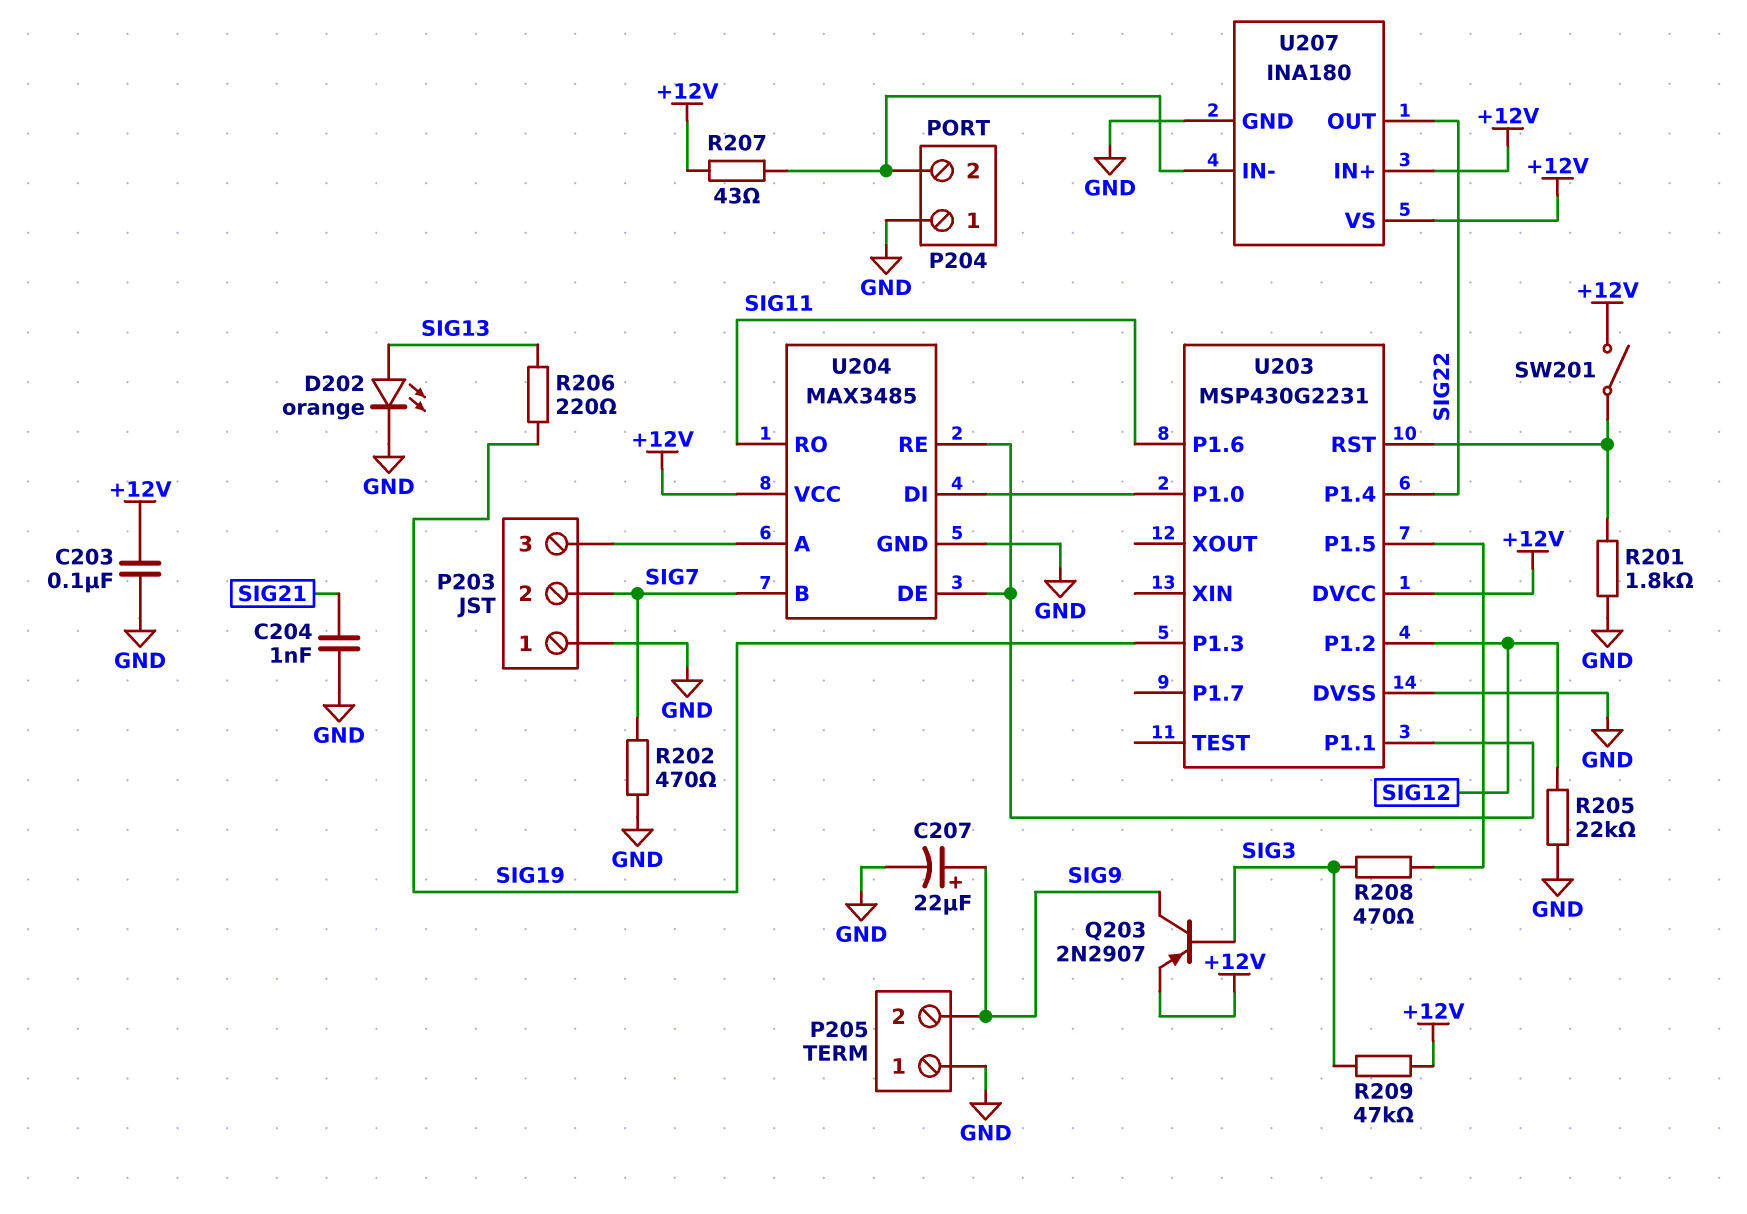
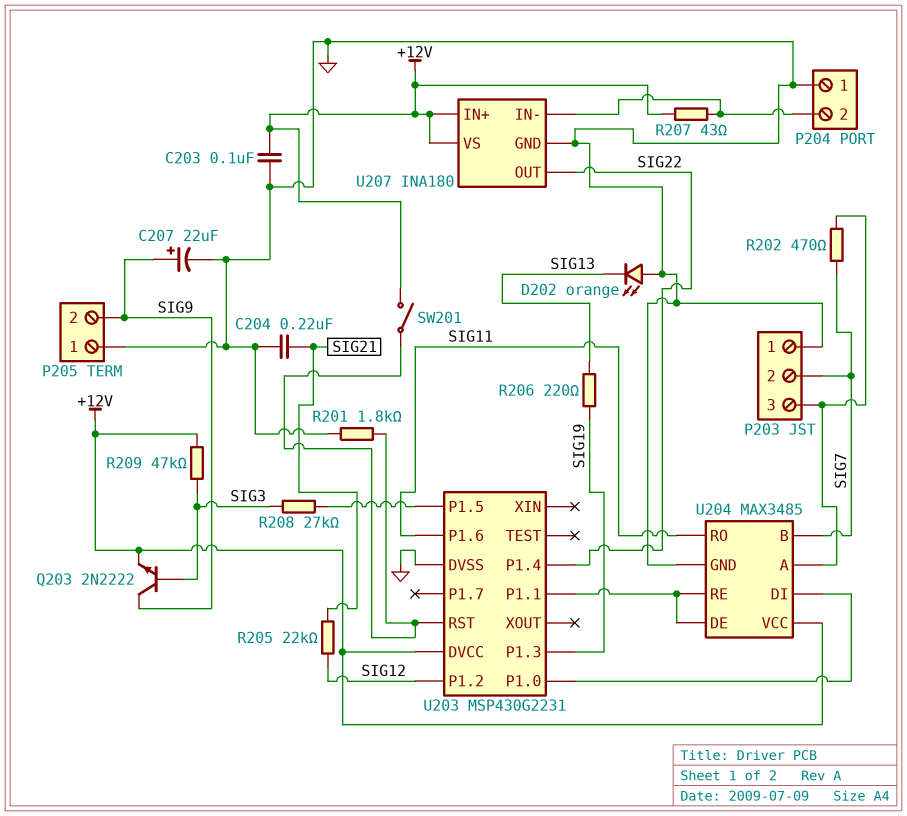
C204: 1nF (GND, SIG21) -> 220nF (GND, SIG21)
D202: LED orange (A SIG13, K GND) -> LED orange (A GND, K SIG13)
Q203: PNP 2N2907 (B SIG3, C SIG9, E +12V) -> NPN 2N2222 (B SIG3, C SIG9, E +12V)
R202: 470 (GND, SIG7) -> 470 (P203/3, SIG7)
R205: 22k (GND, SIG12) -> 22k (SIG12, SIG21)
R208: 470 (SIG3, U203/P1.5) -> 27k (SIG3, U203/P1.5)

